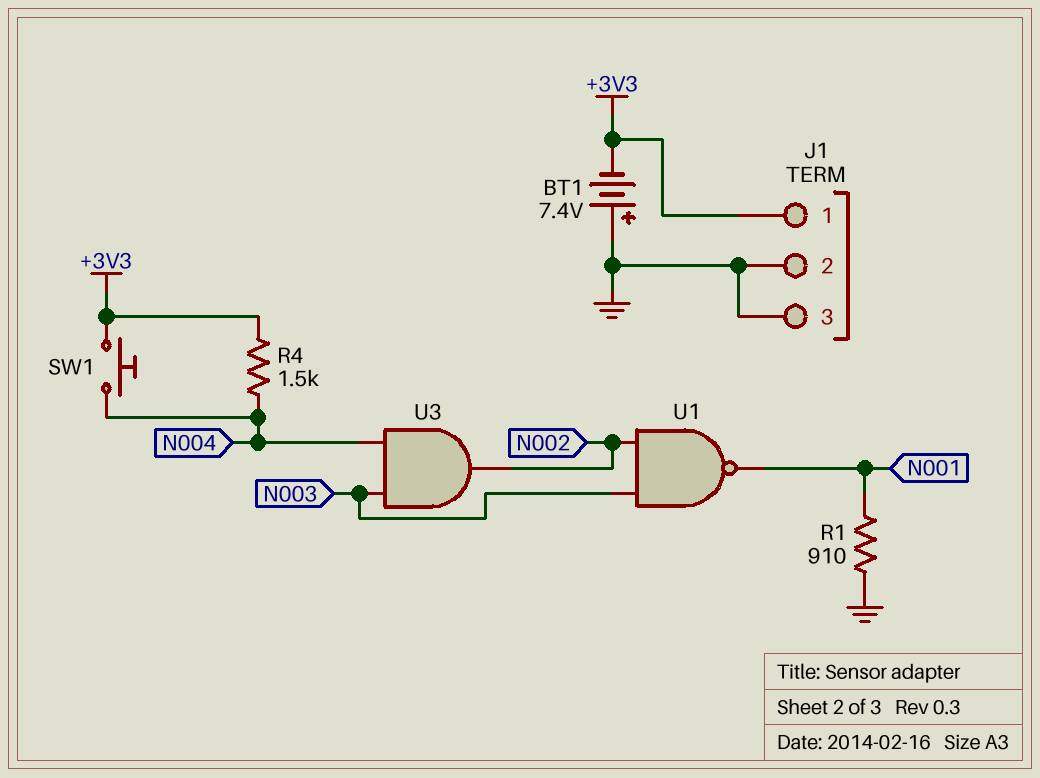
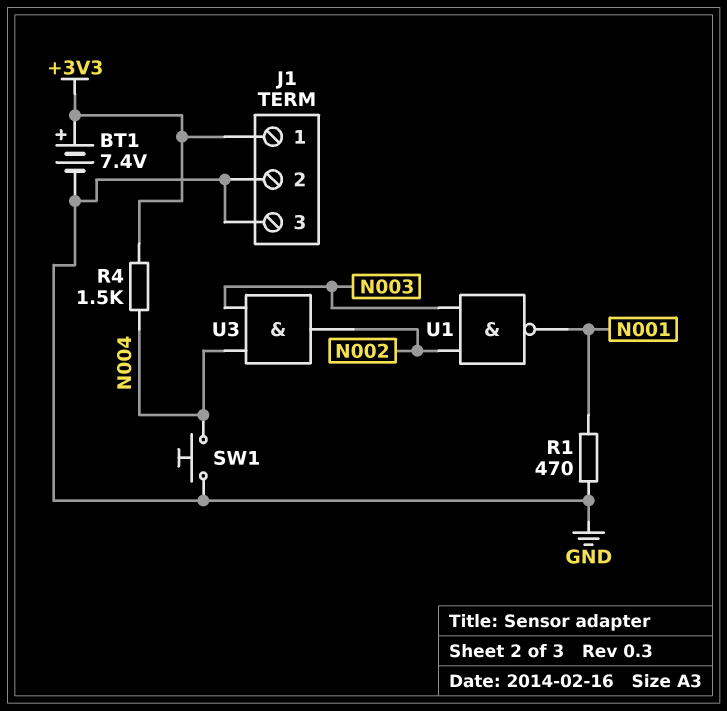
BT1: 7.4V (plus GND, minus +3V3) -> 7.4V (plus +3V3, minus GND)
R1: 910 (GND, N001) -> 470 (GND, N001)
SW1: button (+3V3, N004) -> button (GND, N004)

